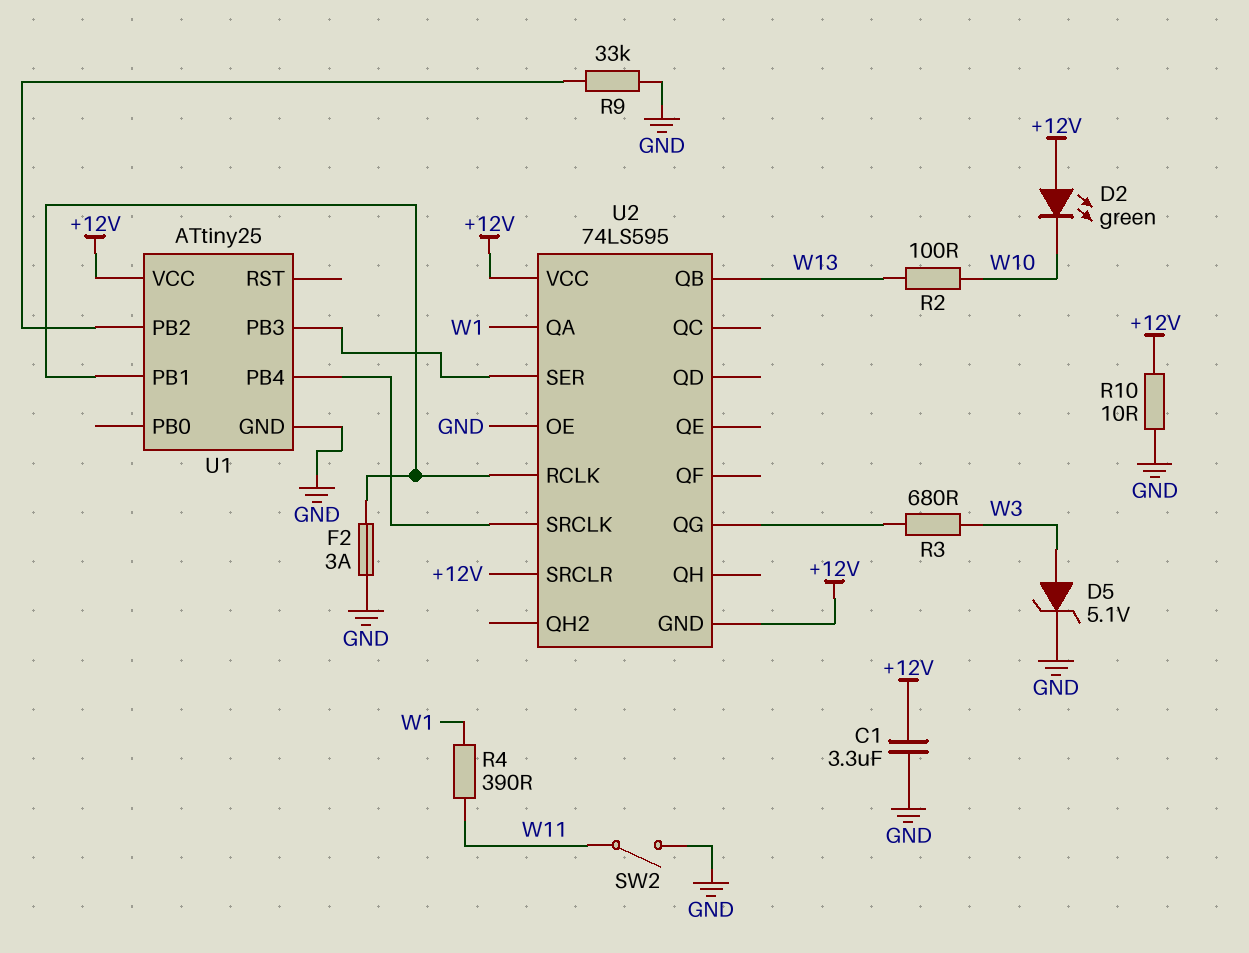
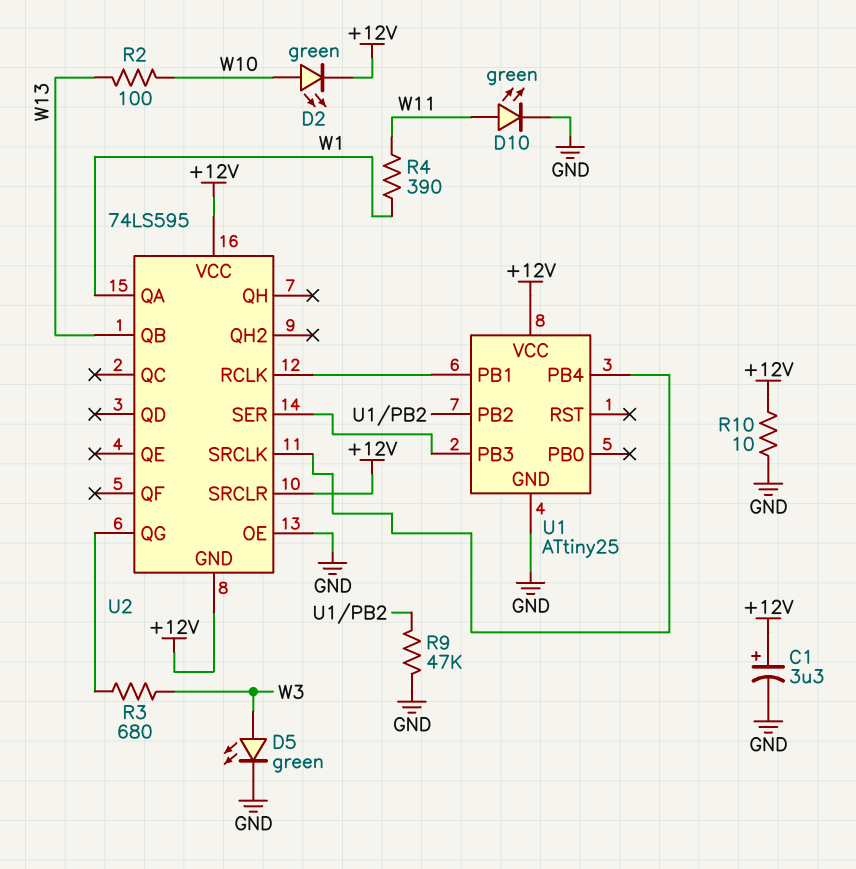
C1: 3.3uF (+12V, GND) -> 3.3uF (plus +12V, minus GND)
D2: LED green (A +12V, K W10) -> LED green (A W10, K +12V)
D5: zener 5.1V (A W3, K GND) -> LED green (A W3, K GND)
D10: none -> LED green (A W11, K GND)
F2: 3A (GND, U1/PB1) -> none
R9: 33k (GND, U1/PB2) -> 47k (GND, U1/PB2)
SW2: switch (GND, W11) -> none

